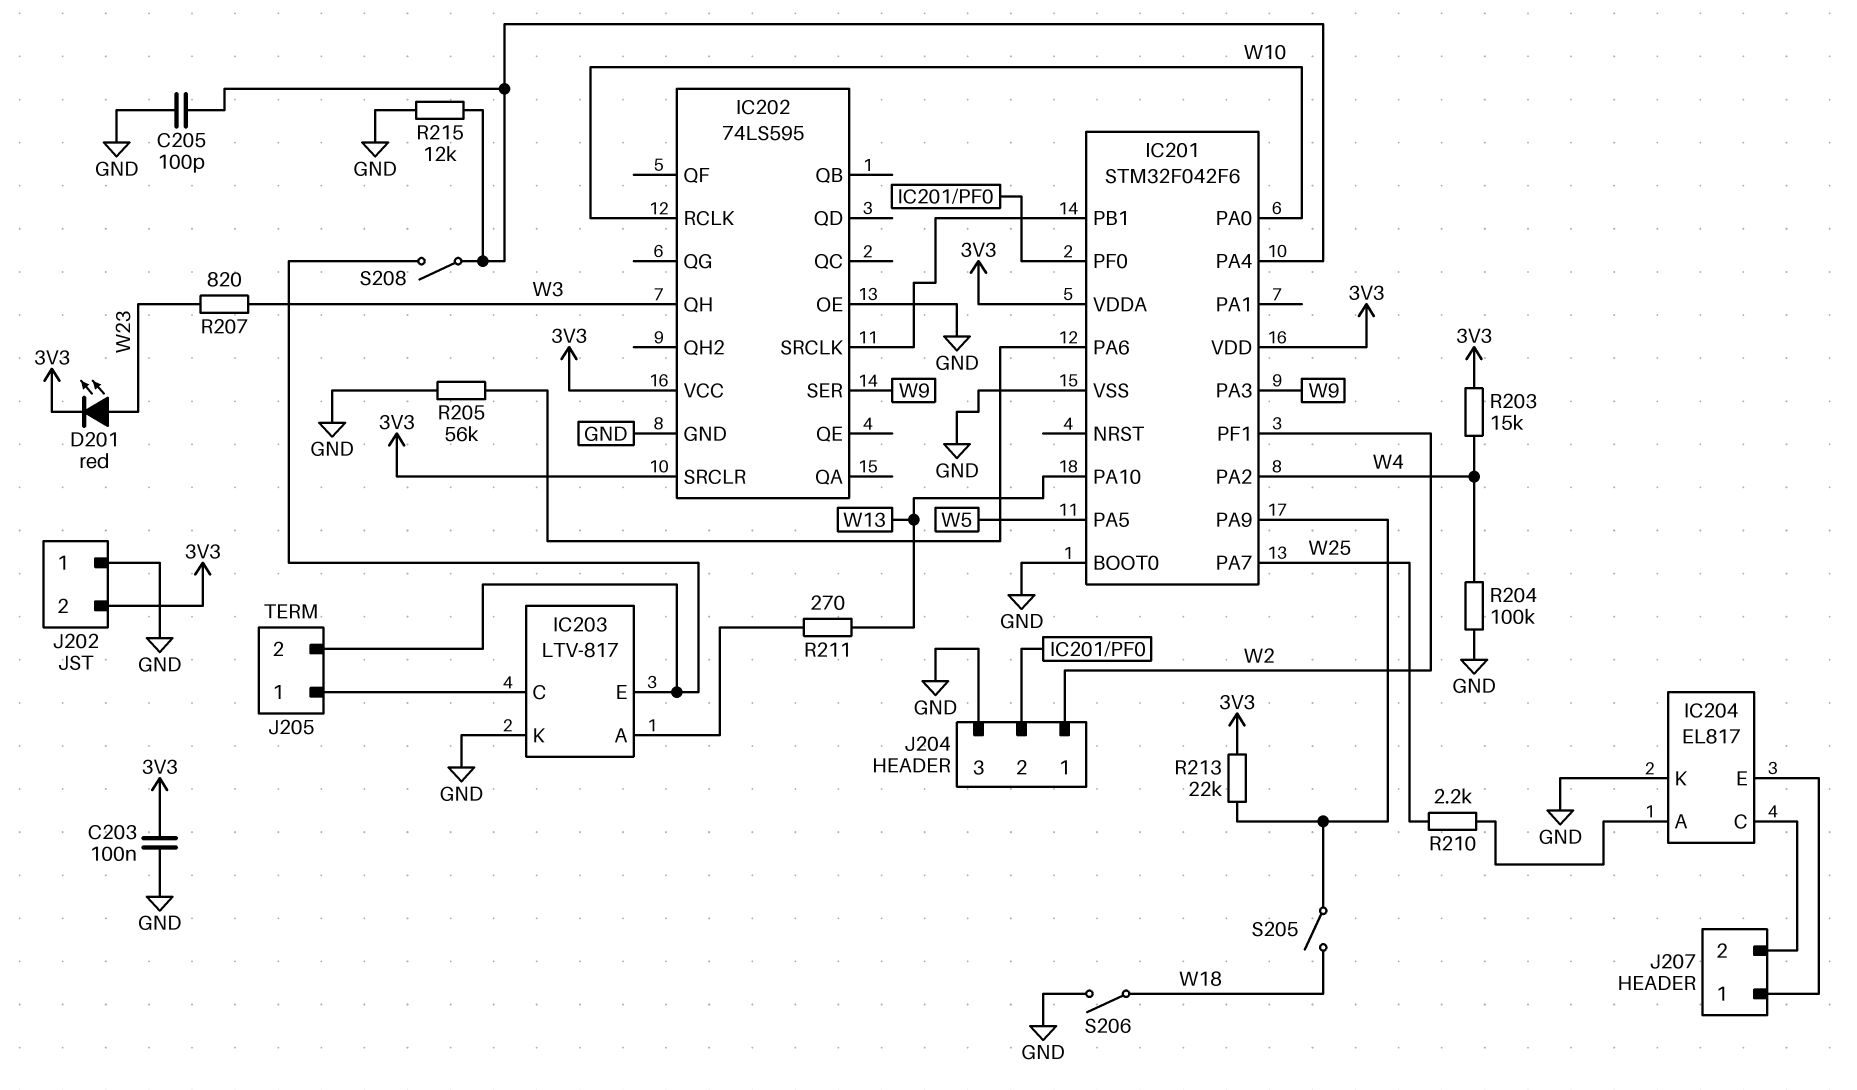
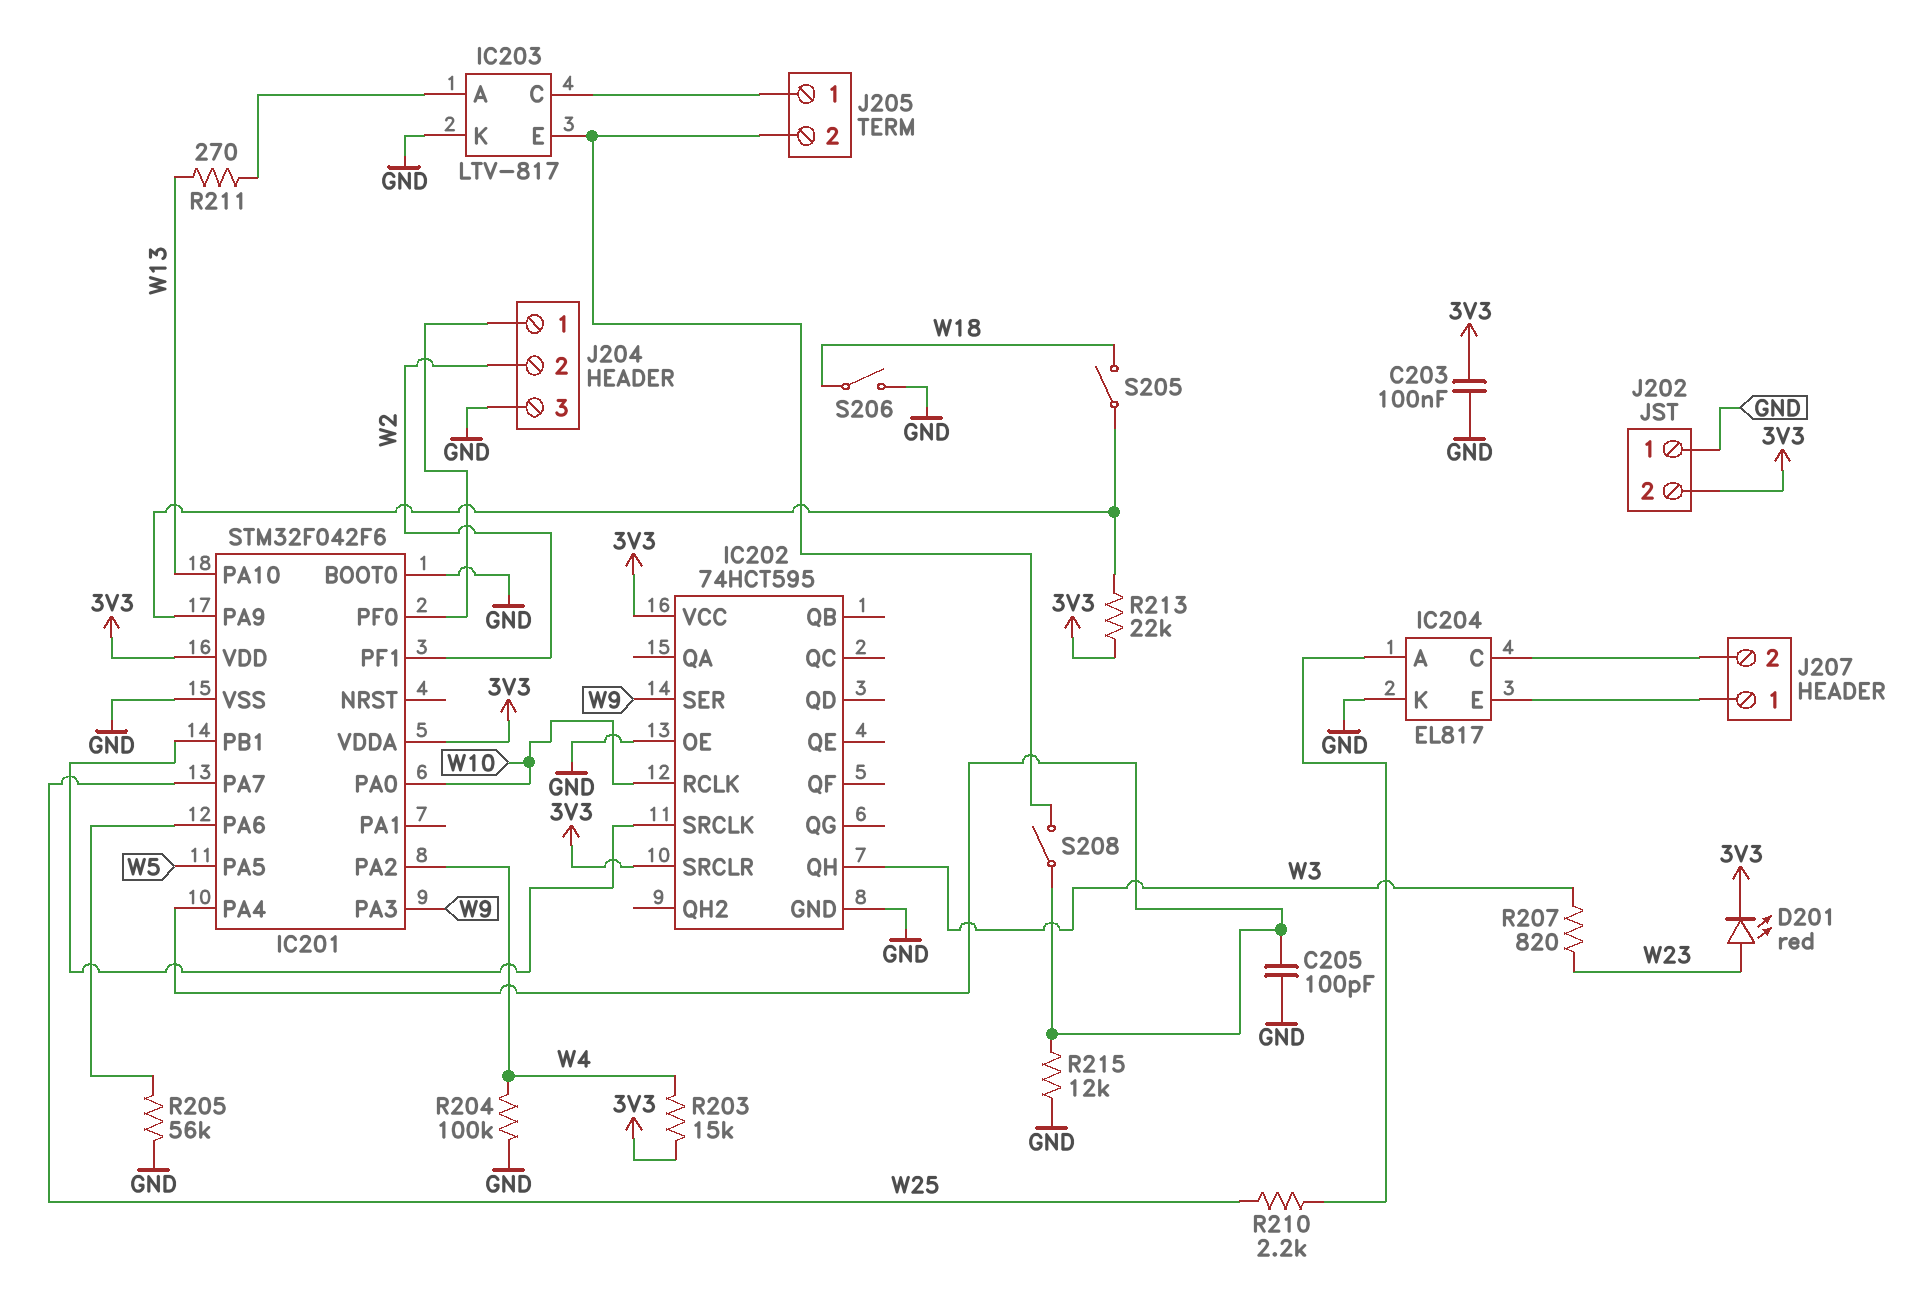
IC202: 74LS595 -> 74HCT595
J204 pin 1: W2 -> IC201/PF0
J204 pin 2: IC201/PF0 -> W2

